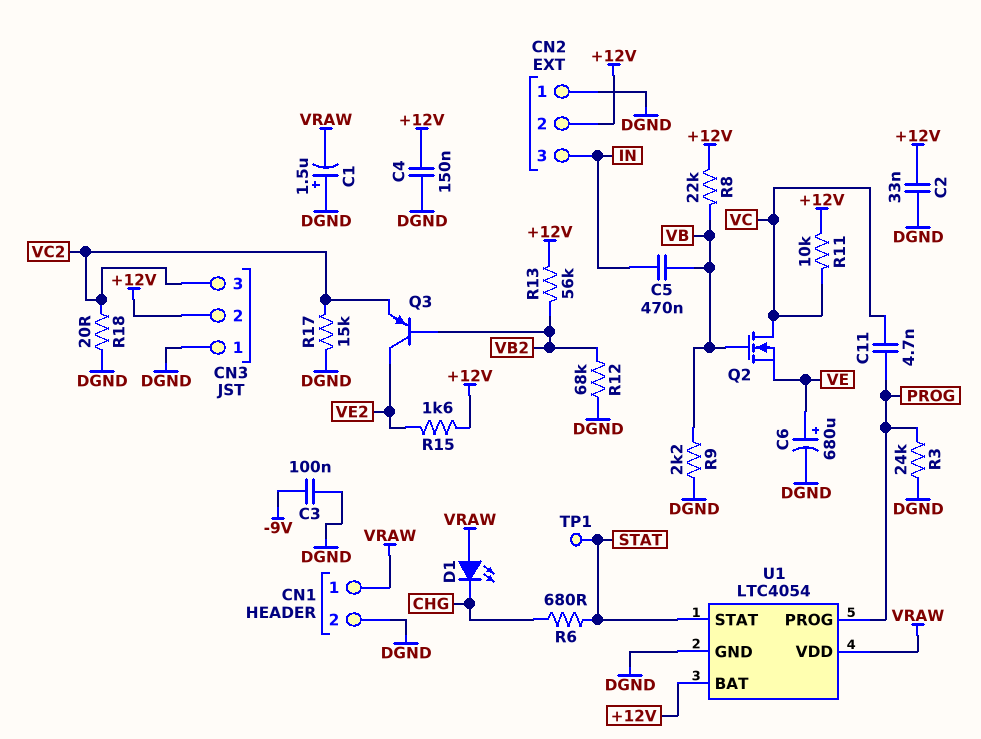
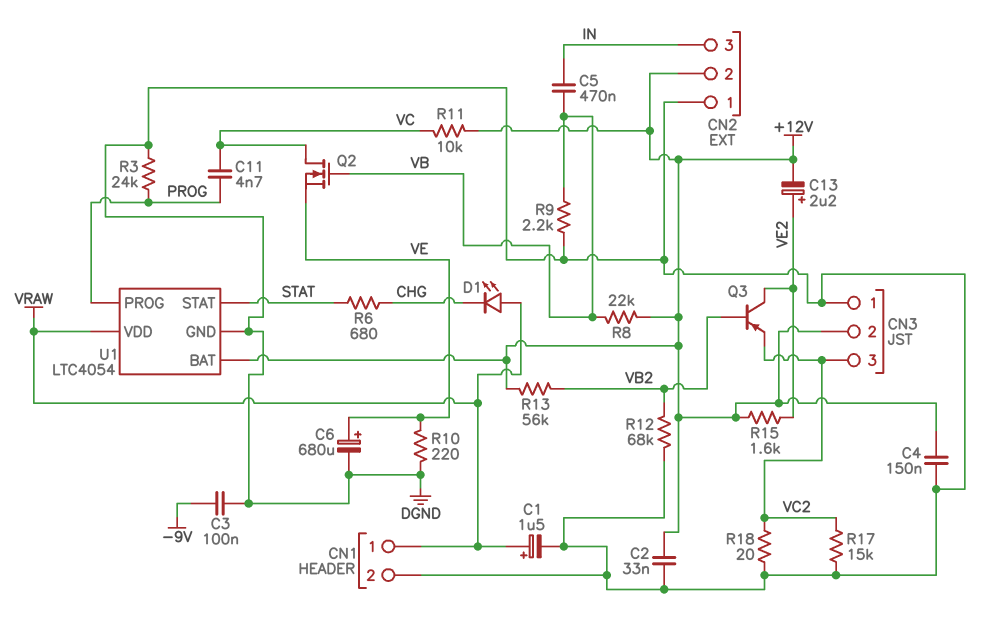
C1: 1.5uF (plus DGND, minus VRAW) -> 1.5uF (plus VRAW, minus DGND)
C13: none -> 2.2uF (plus VE2, minus +12V)
R10: none -> 220 (DGND, VE)
TP1: test point (STAT) -> none

